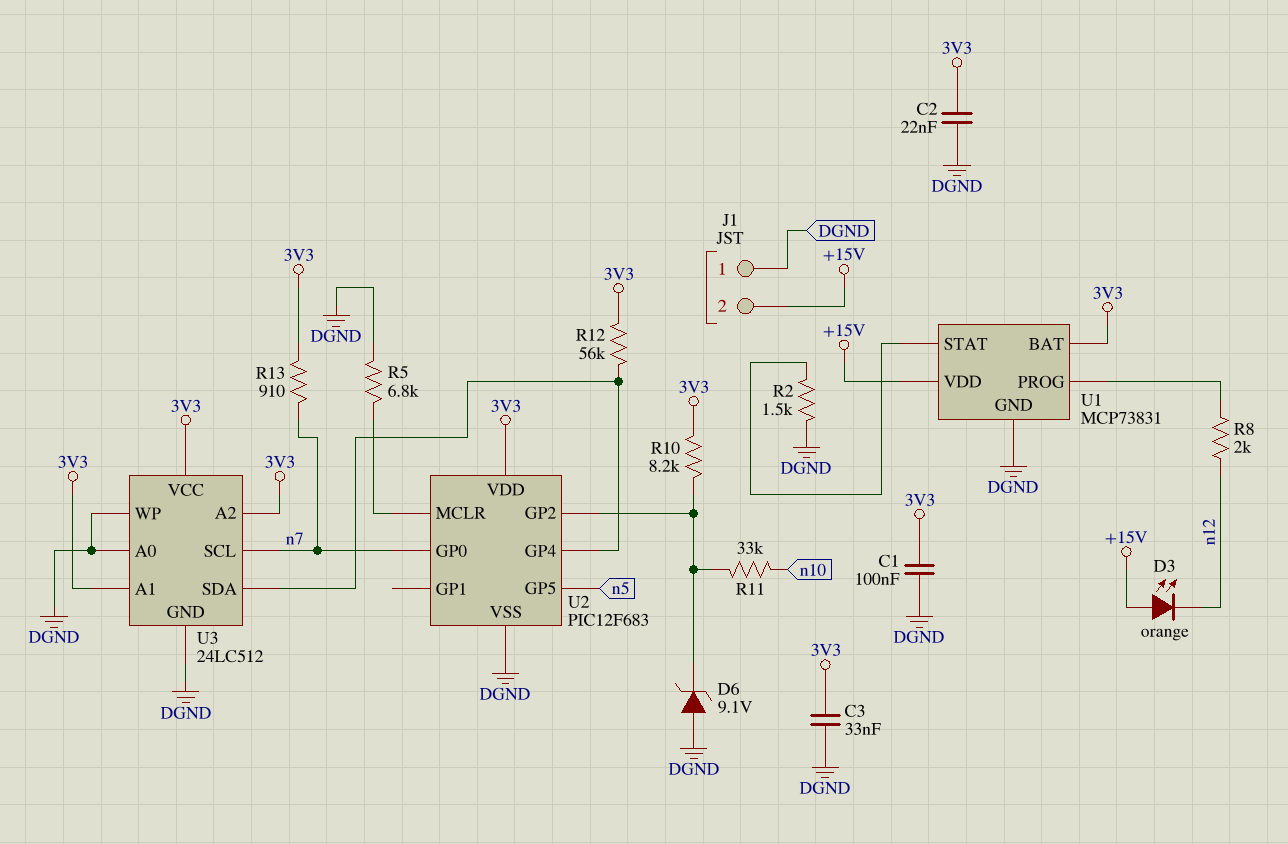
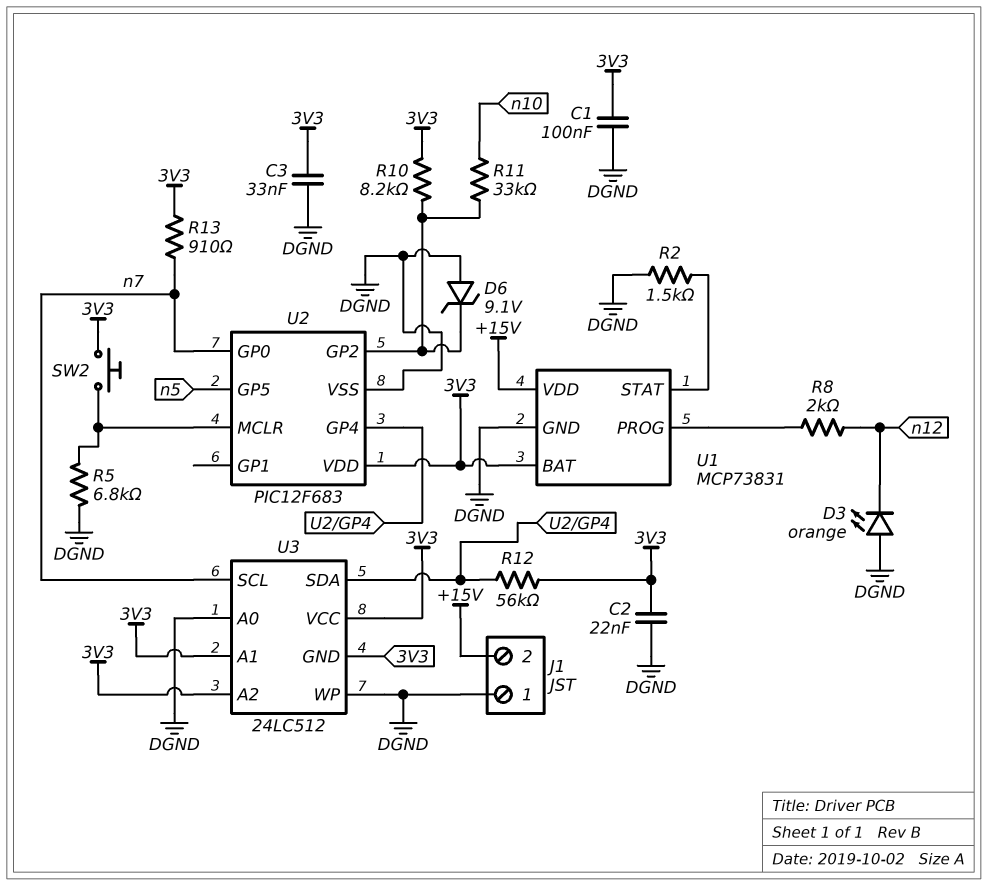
D3: LED orange (A +15V, K n12) -> LED orange (A DGND, K n12)
SW2: none -> button (3V3, U2/MCLR)
U3 pin GND: DGND -> 3V3

